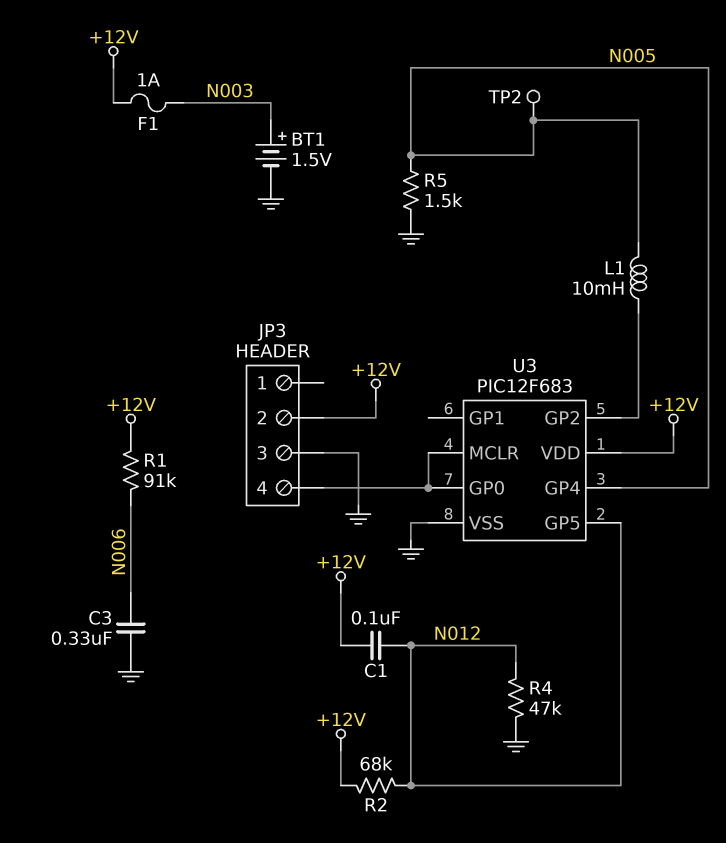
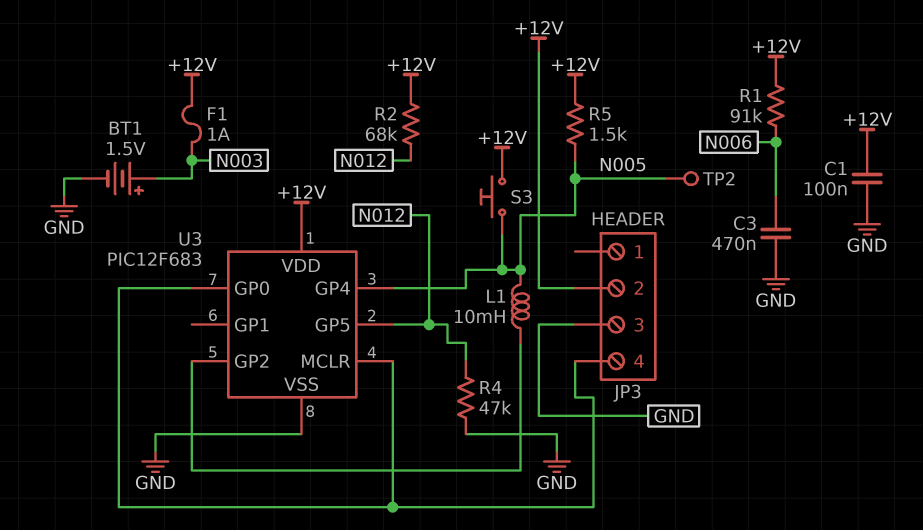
C1: 100nF (+12V, N012) -> 100nF (+12V, GND)
C3: 330nF (GND, N006) -> 470nF (GND, N006)
R5: 1.5k (GND, N005) -> 1.5k (+12V, N005)
S3: none -> button (+12V, N005)

